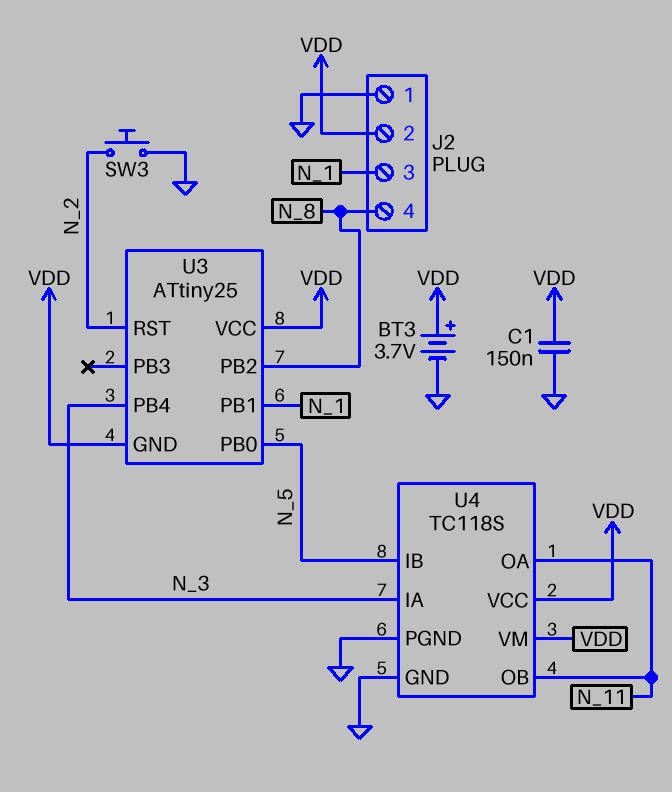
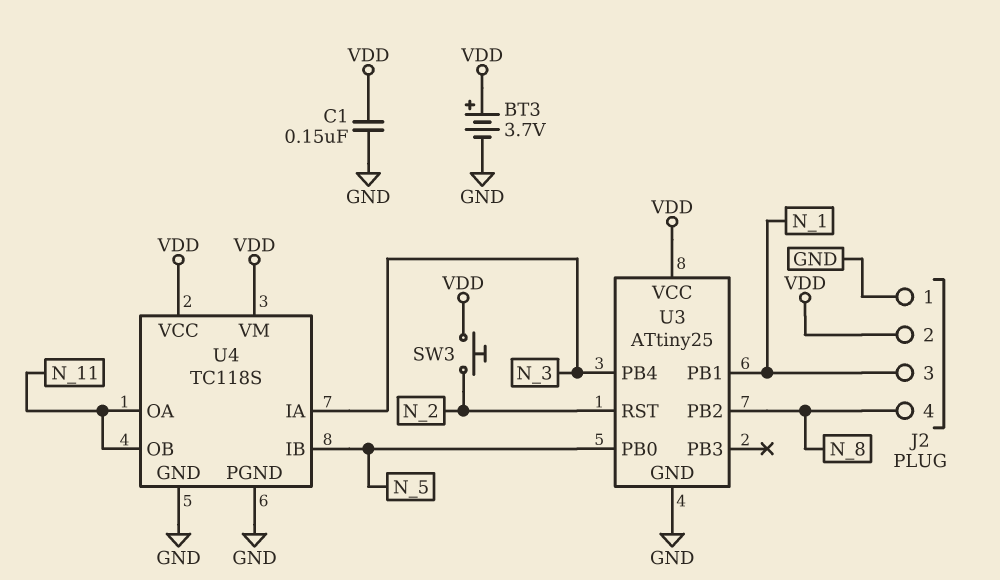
SW3: button (GND, N_2) -> button (N_2, VDD)
U3 pin GND: VDD -> GND

